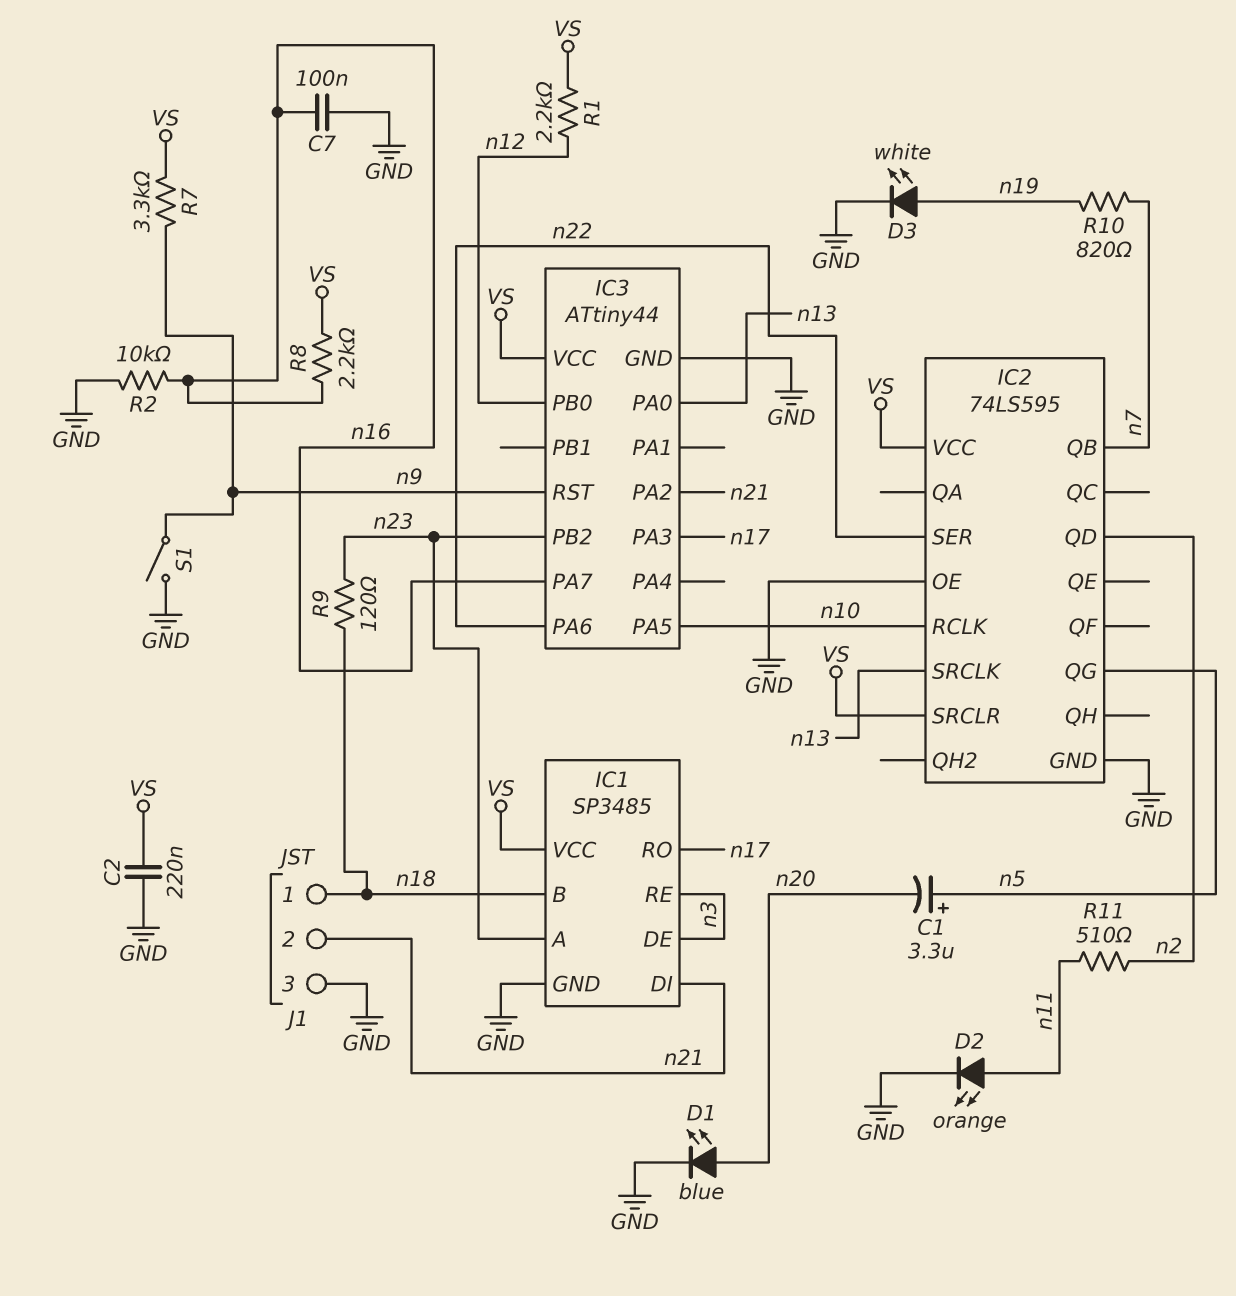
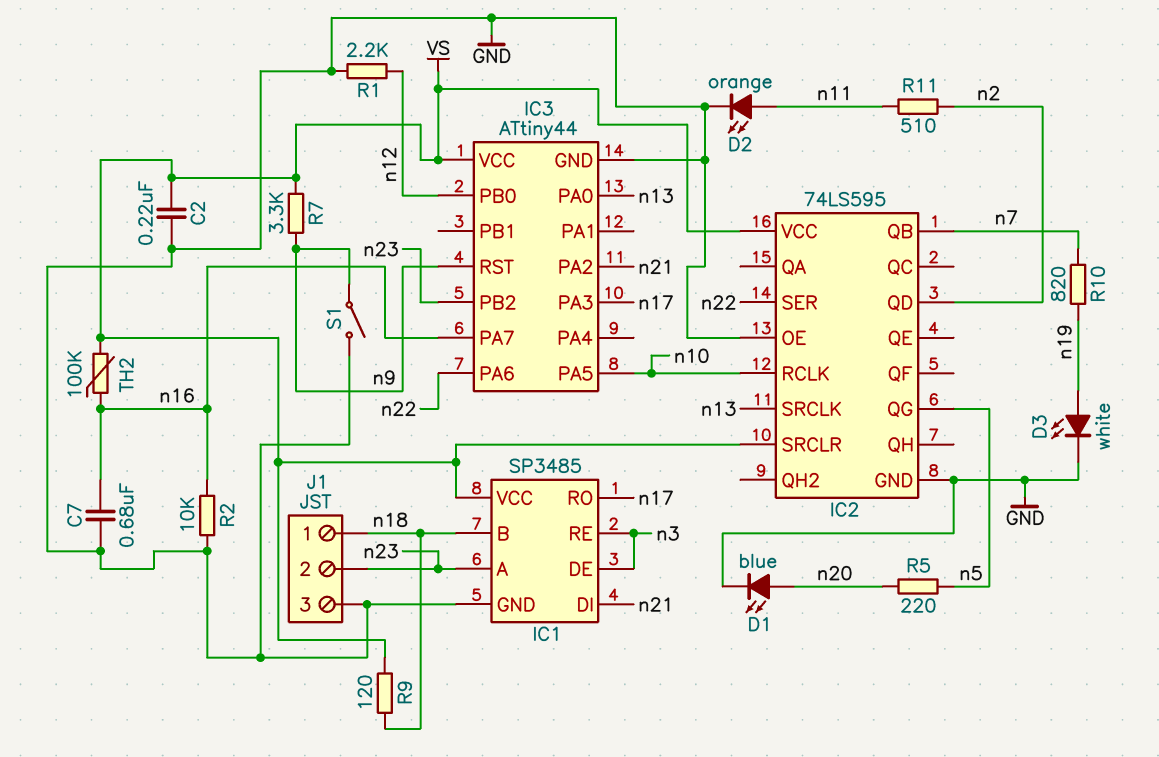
C1: 3.3uF (plus n5, minus n20) -> none
C7: 100nF (GND, n16) -> 680nF (GND, n16)
J1 pin 2: n21 -> n23
R1: 2.2k (VS, n12) -> 2.2k (GND, n12)
R5: none -> 220 (n5, n20)
R8: 2.2k (VS, n16) -> none
R9: 120 (n18, n23) -> 120 (VS, n18)
TH2: none -> 100k (VS, n16)

